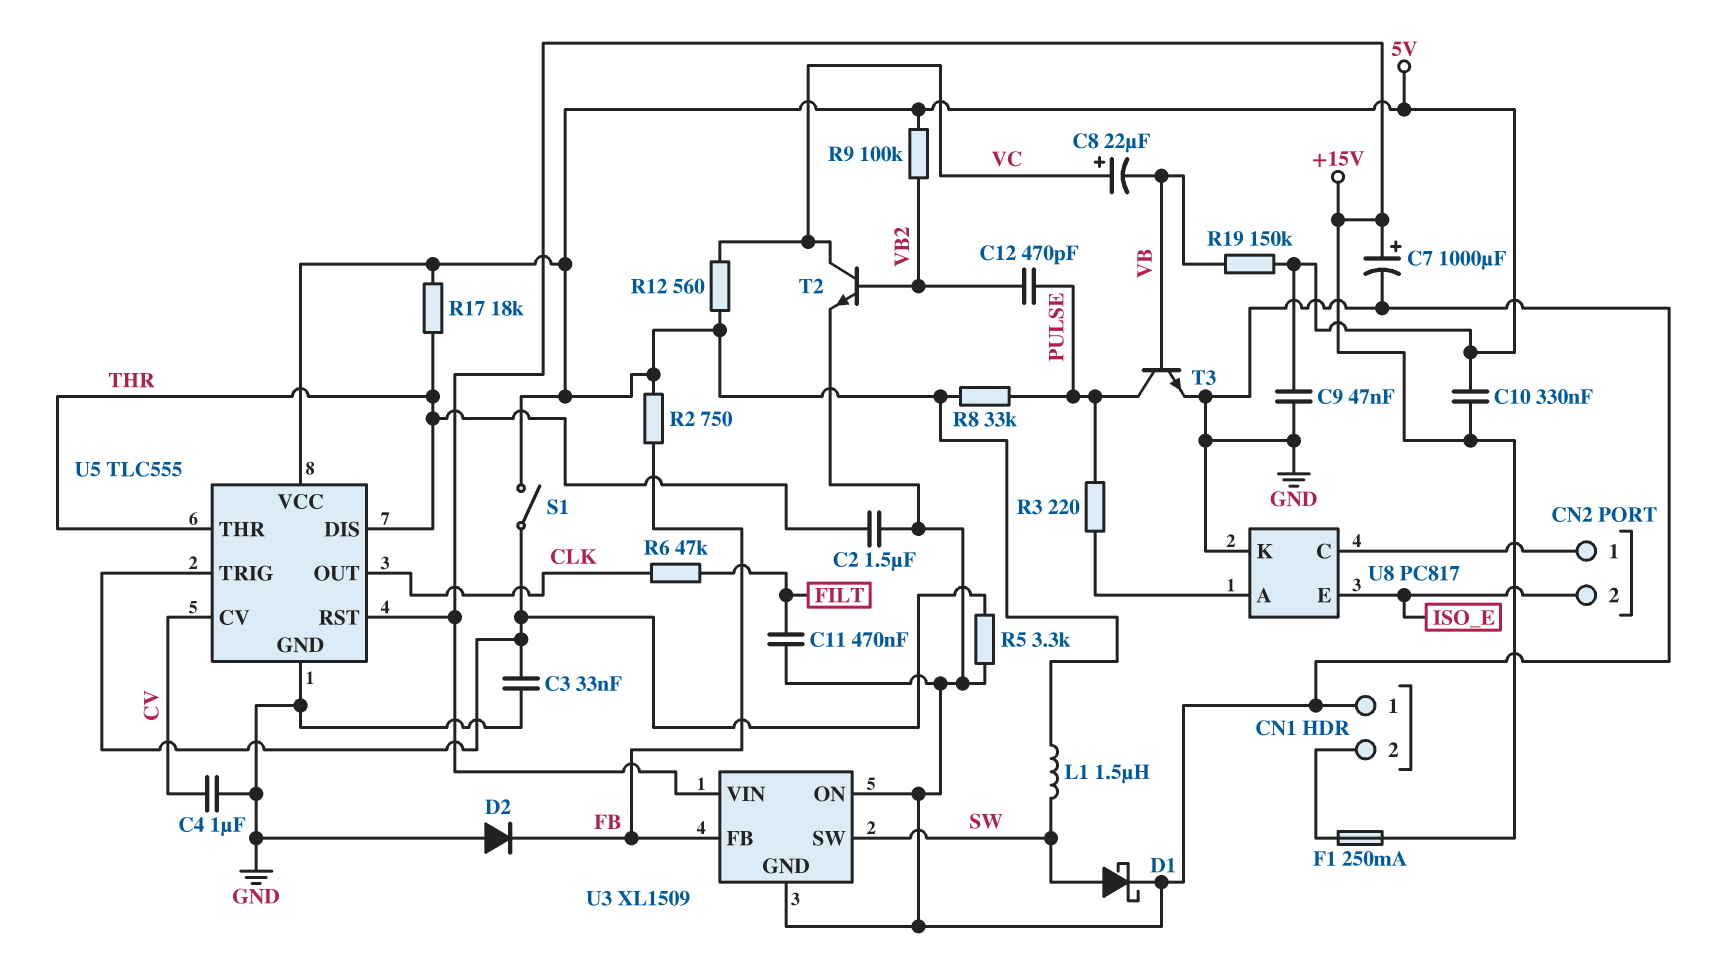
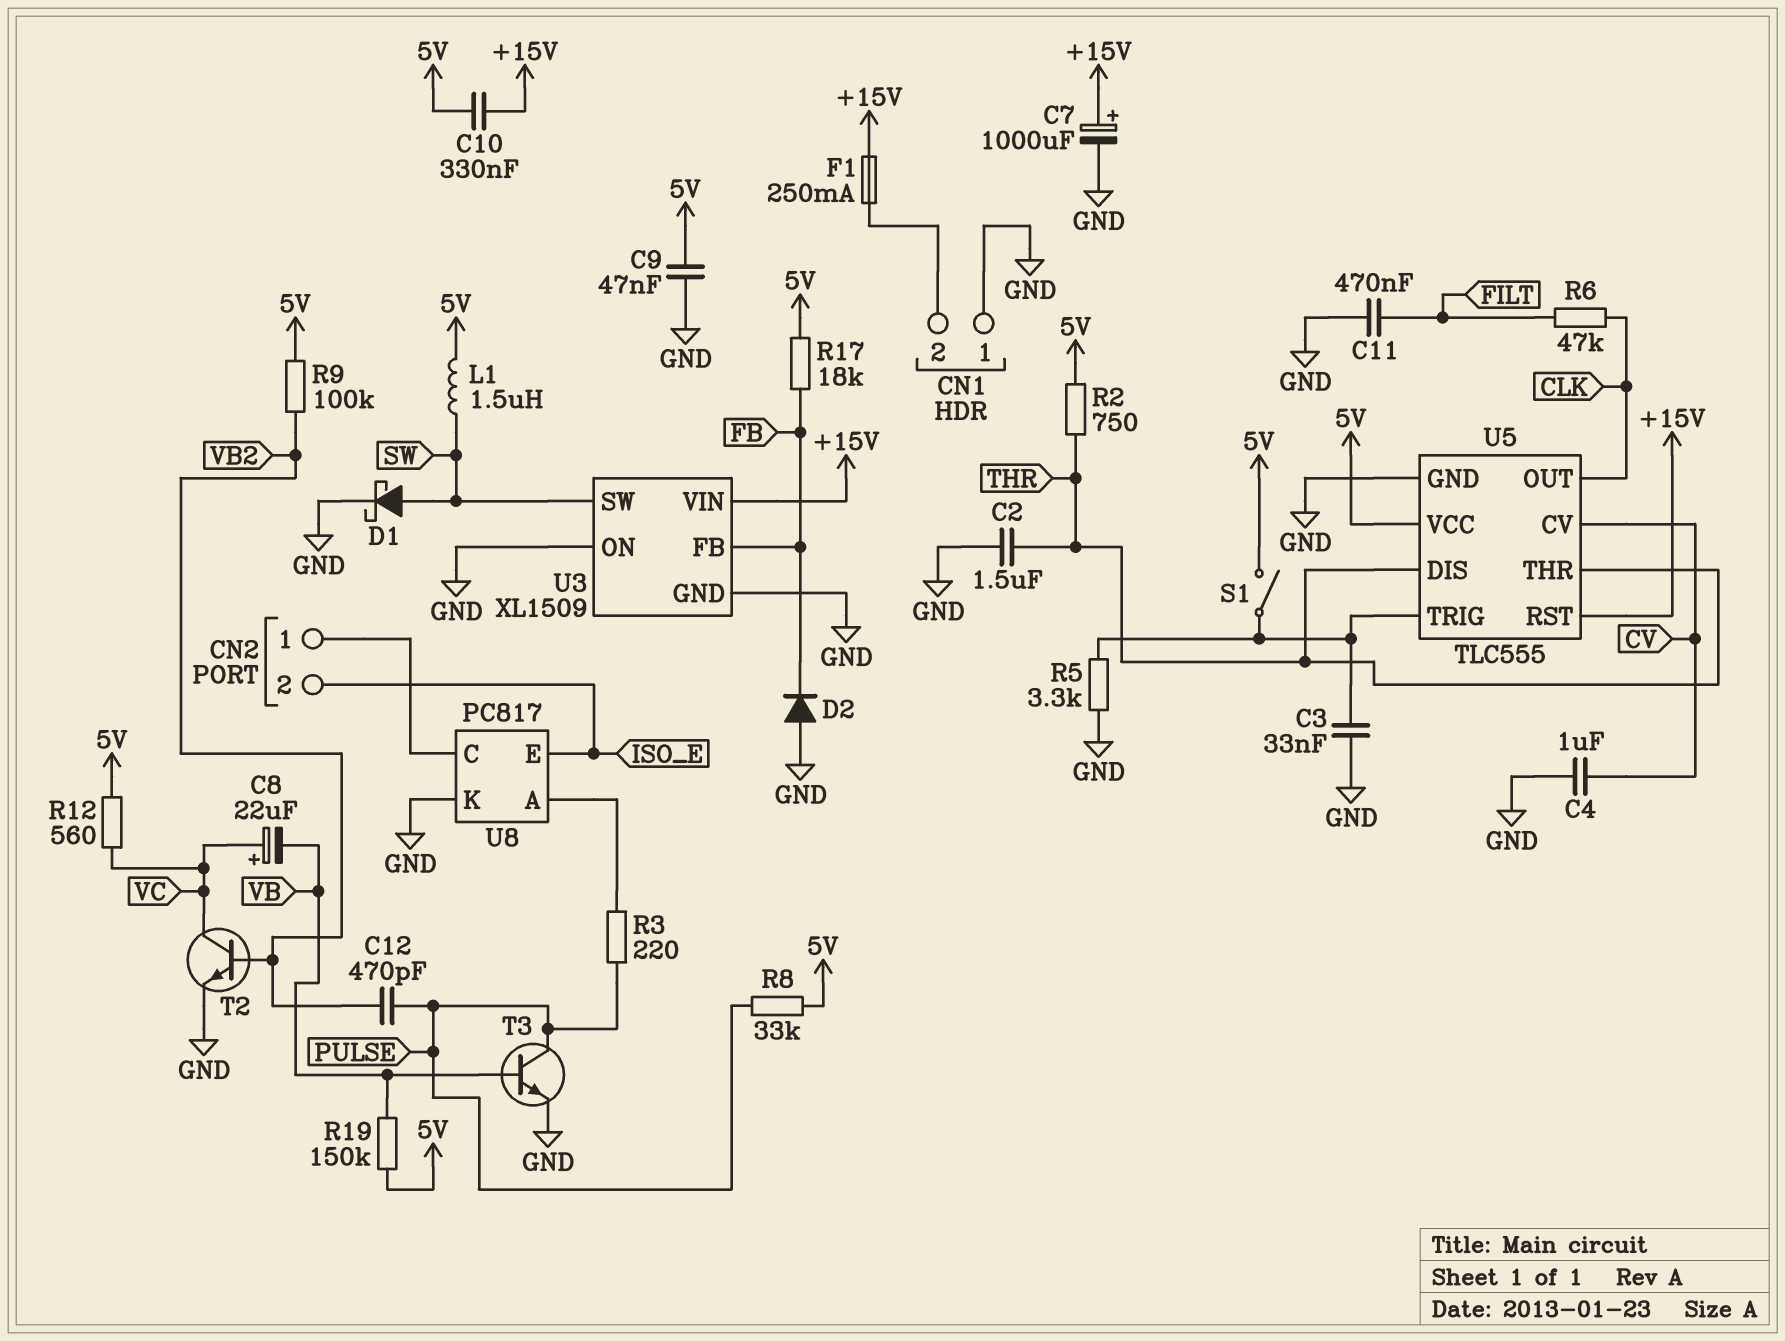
R2: 750 (5V, FB) -> 750 (5V, THR)
R17: 18k (5V, THR) -> 18k (5V, FB)

